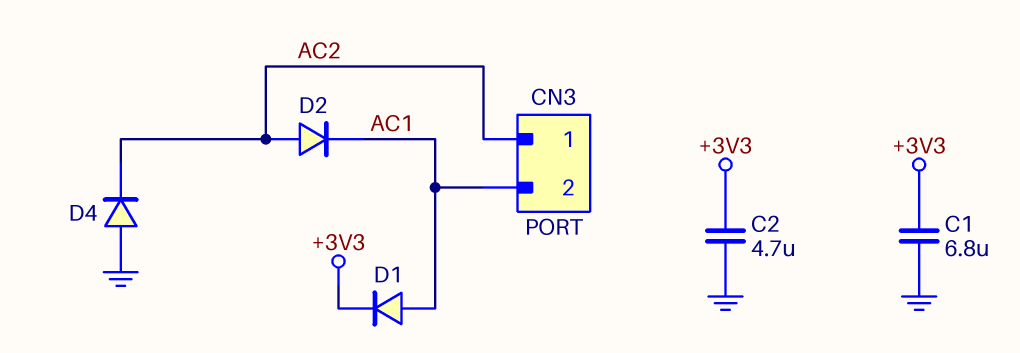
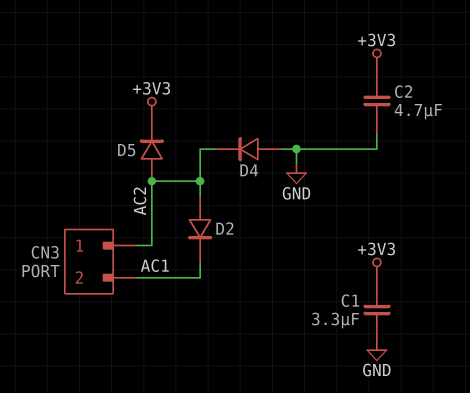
C1: 6.8uF (+3V3, GND) -> 3.3uF (+3V3, GND)
D1: diode (A AC1, K +3V3) -> none
D5: none -> diode (A AC2, K +3V3)

